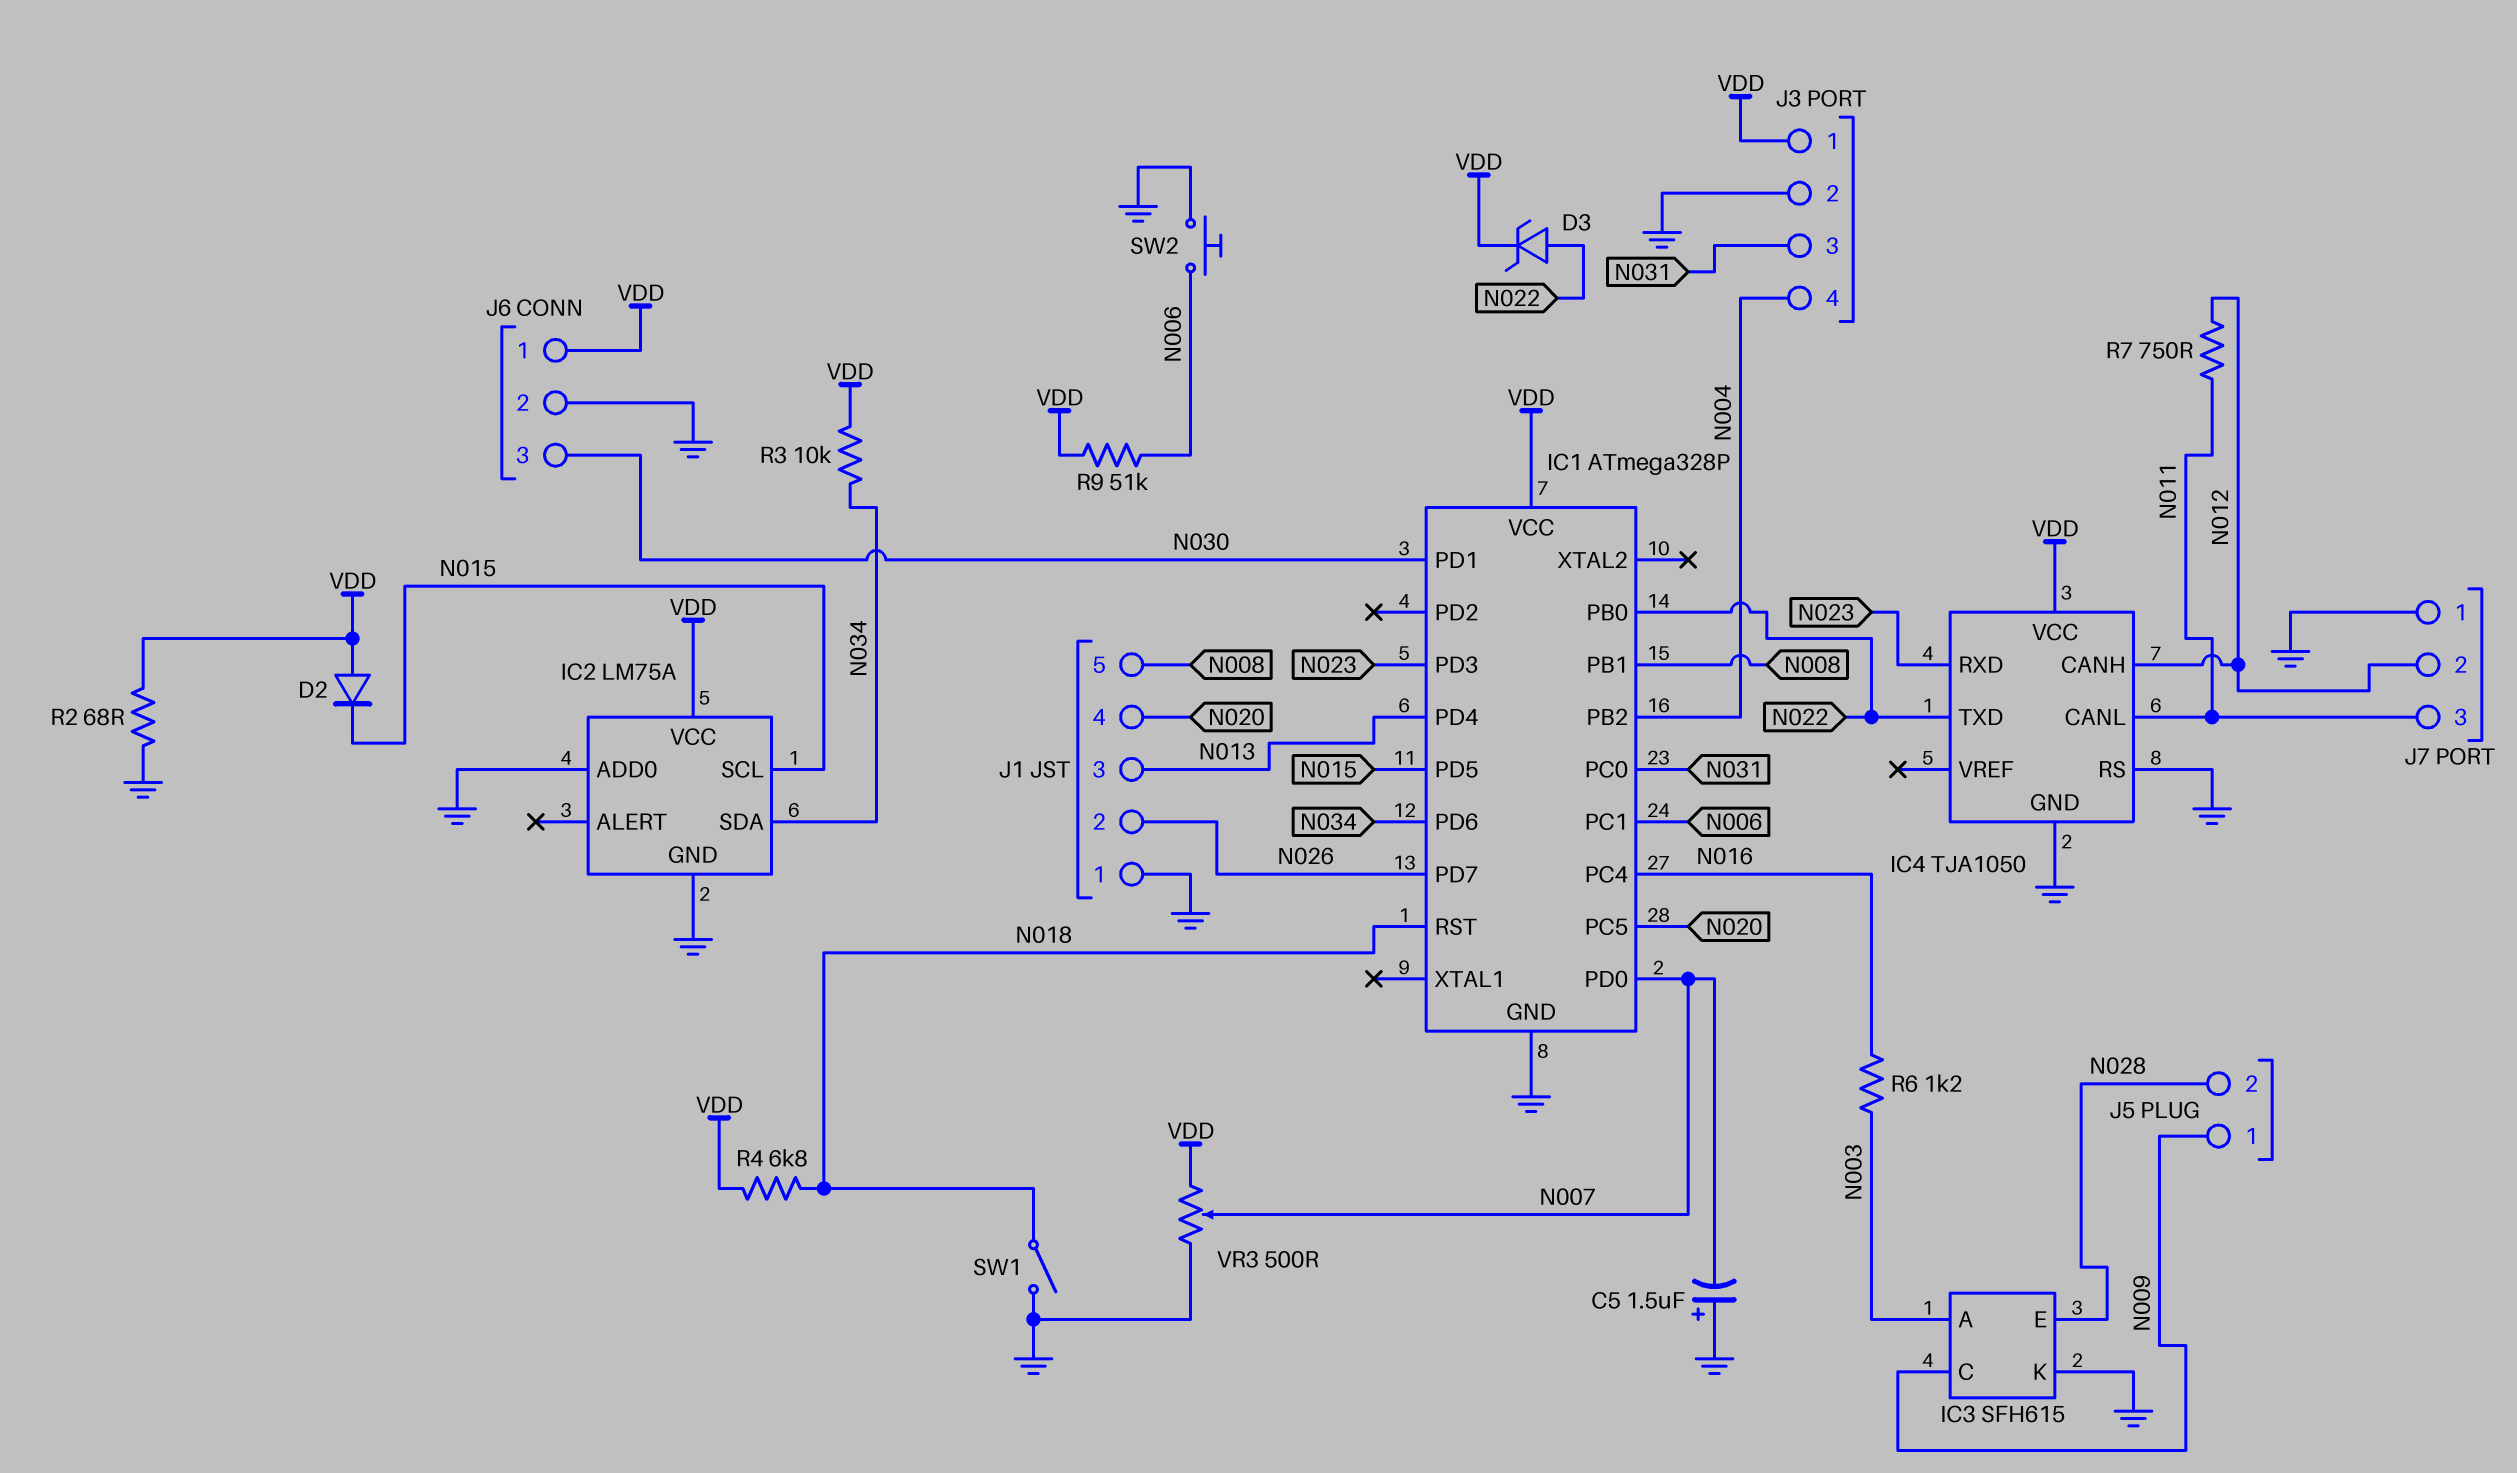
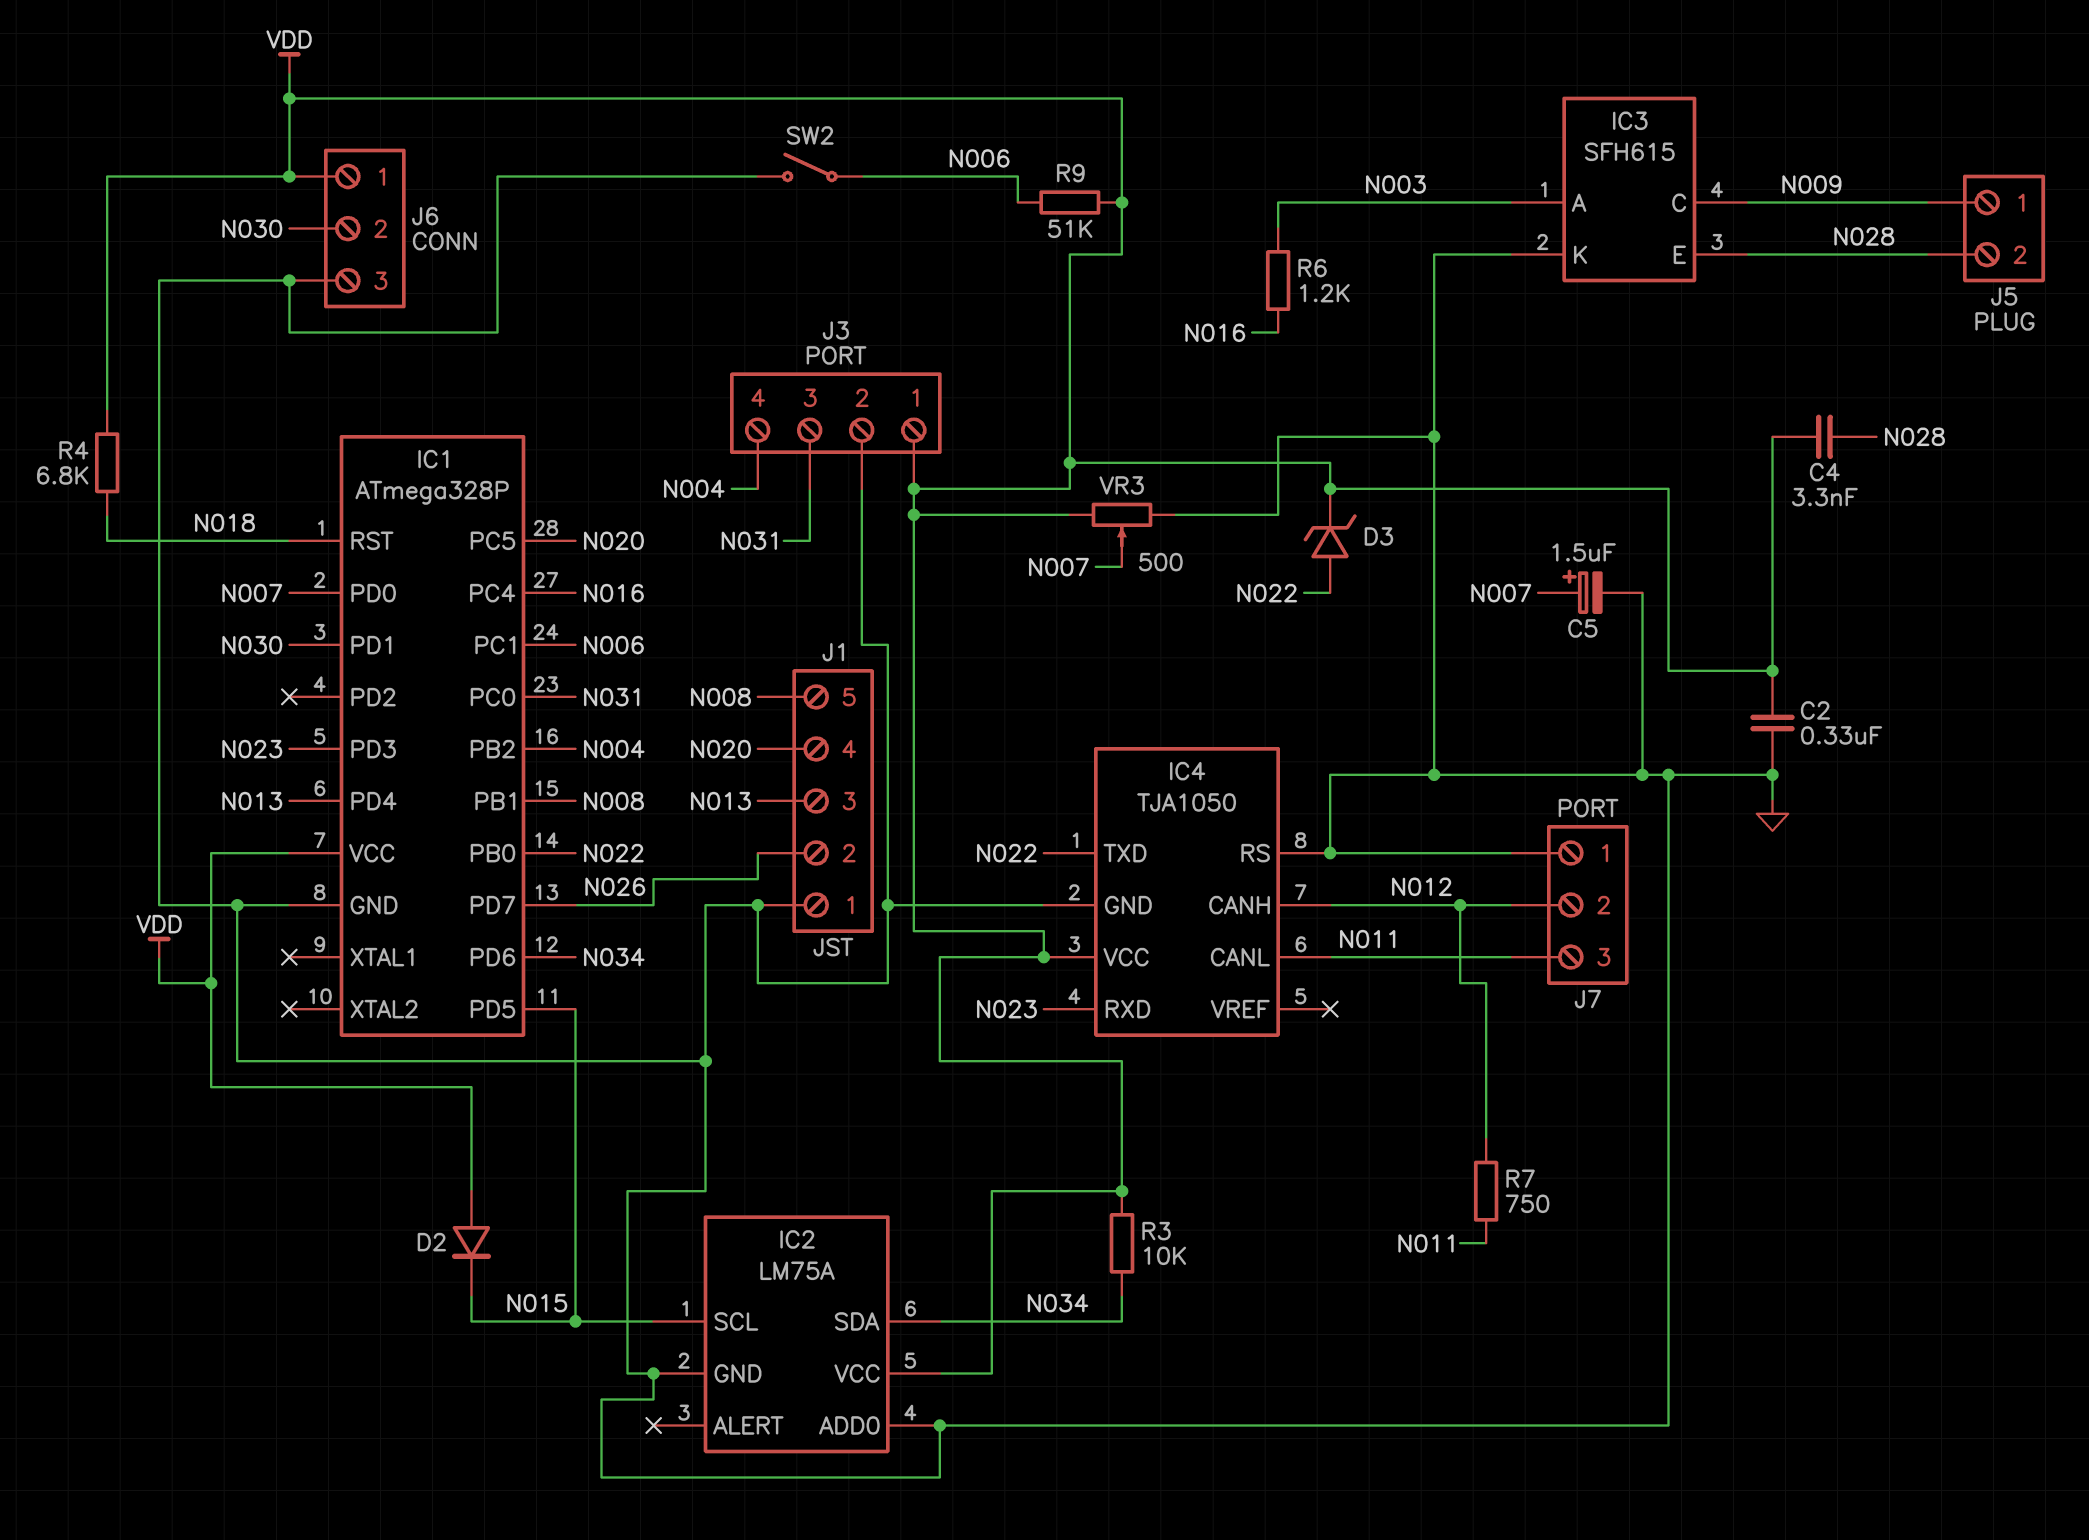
C2: none -> 330nF (GND, VDD)
C4: none -> 3.3nF (N028, VDD)
C5: 1.5uF (plus GND, minus N007) -> 1.5uF (plus N007, minus GND)
J6 pin 2: GND -> N030
J6 pin 3: N030 -> GND
R2: 68 (GND, VDD) -> none
SW1: switch (GND, N018) -> none
SW2: button (GND, N006) -> switch (GND, N006)

